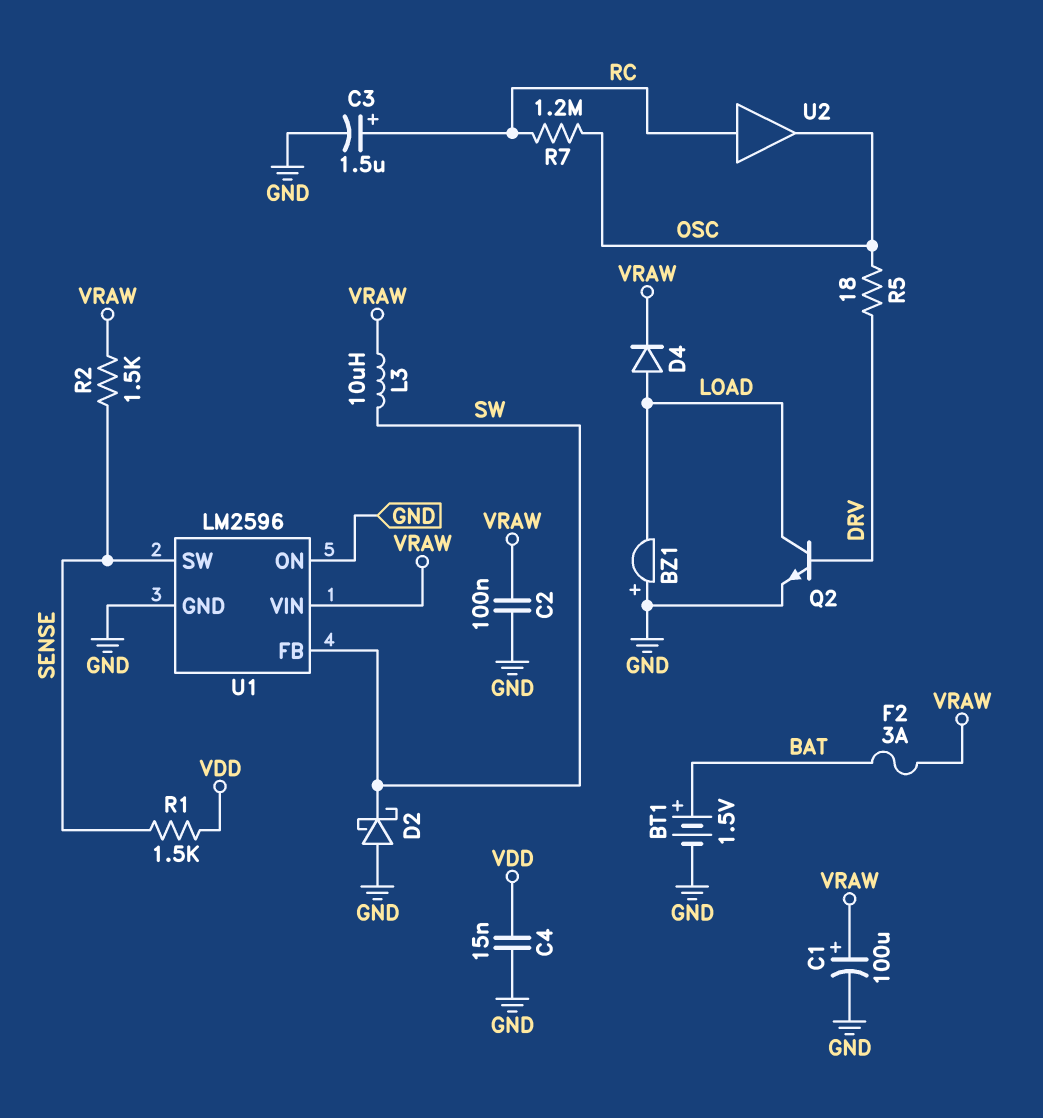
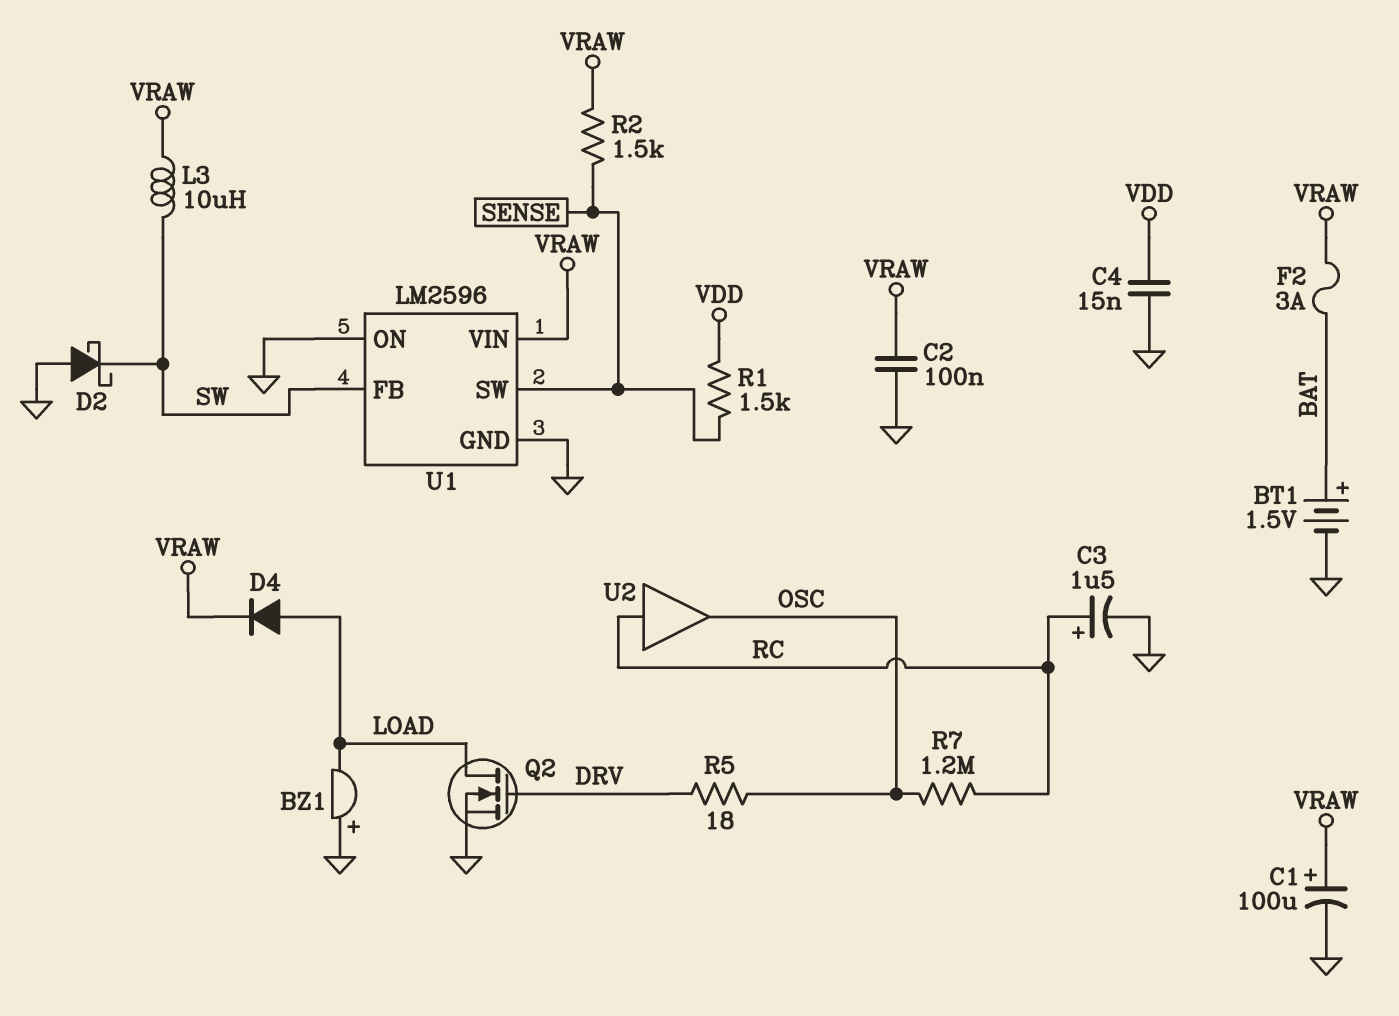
Q2: NPN (B DRV, C LOAD, E GND) -> NMOS (G DRV, D LOAD, S GND)

